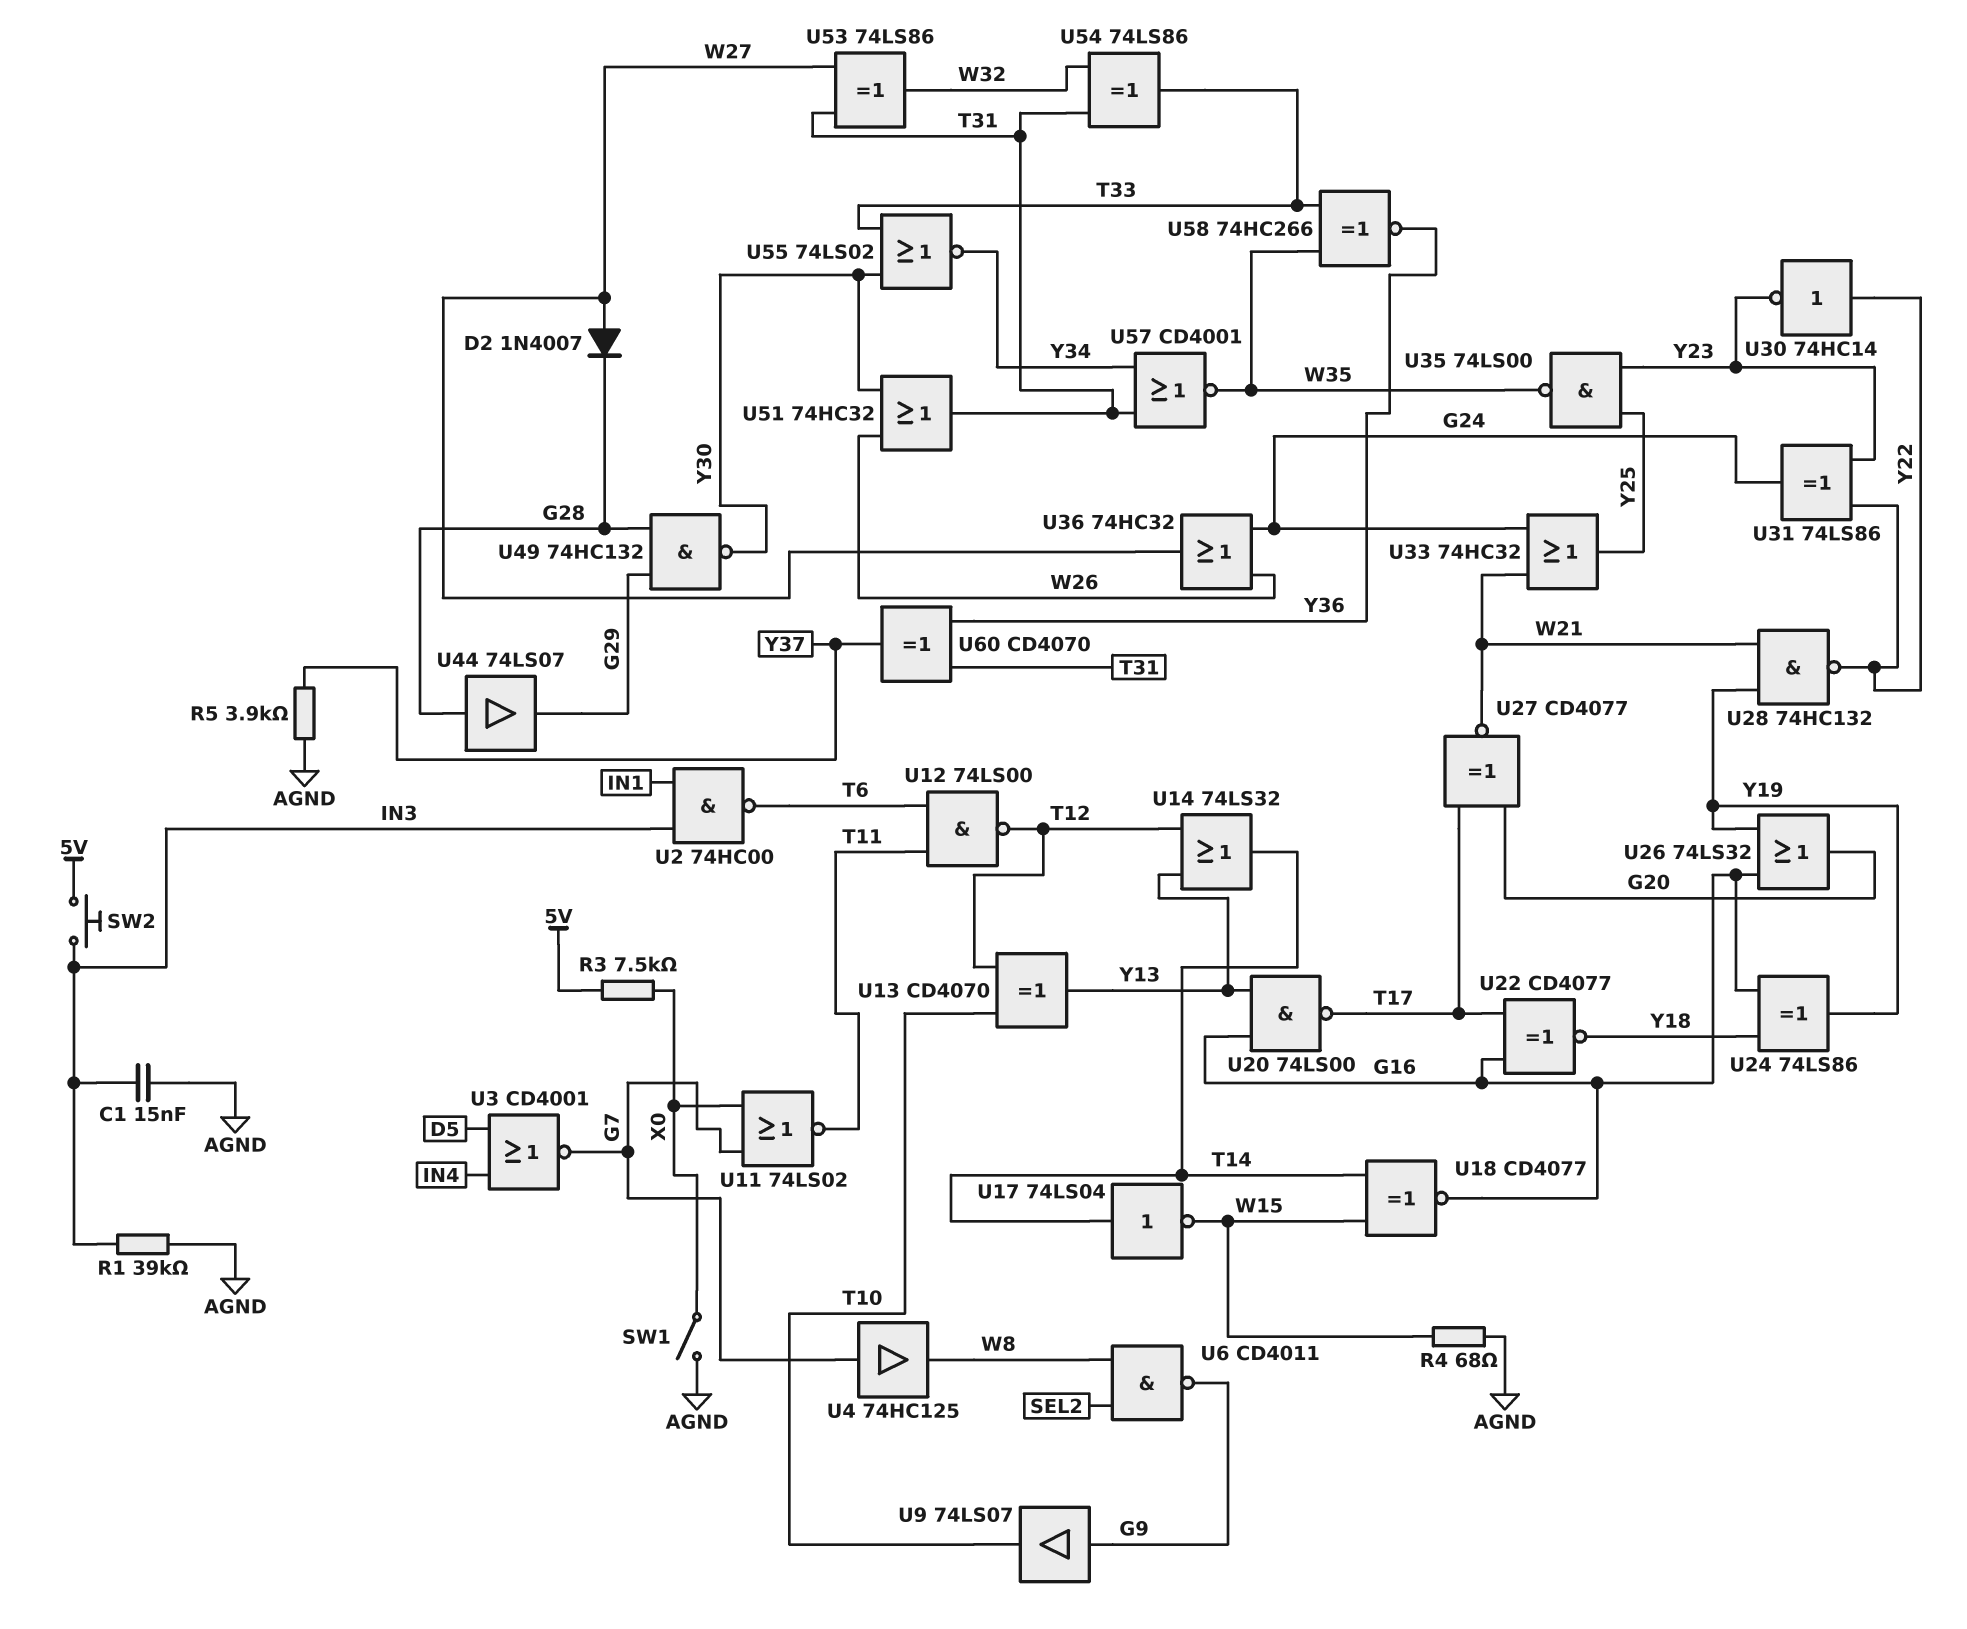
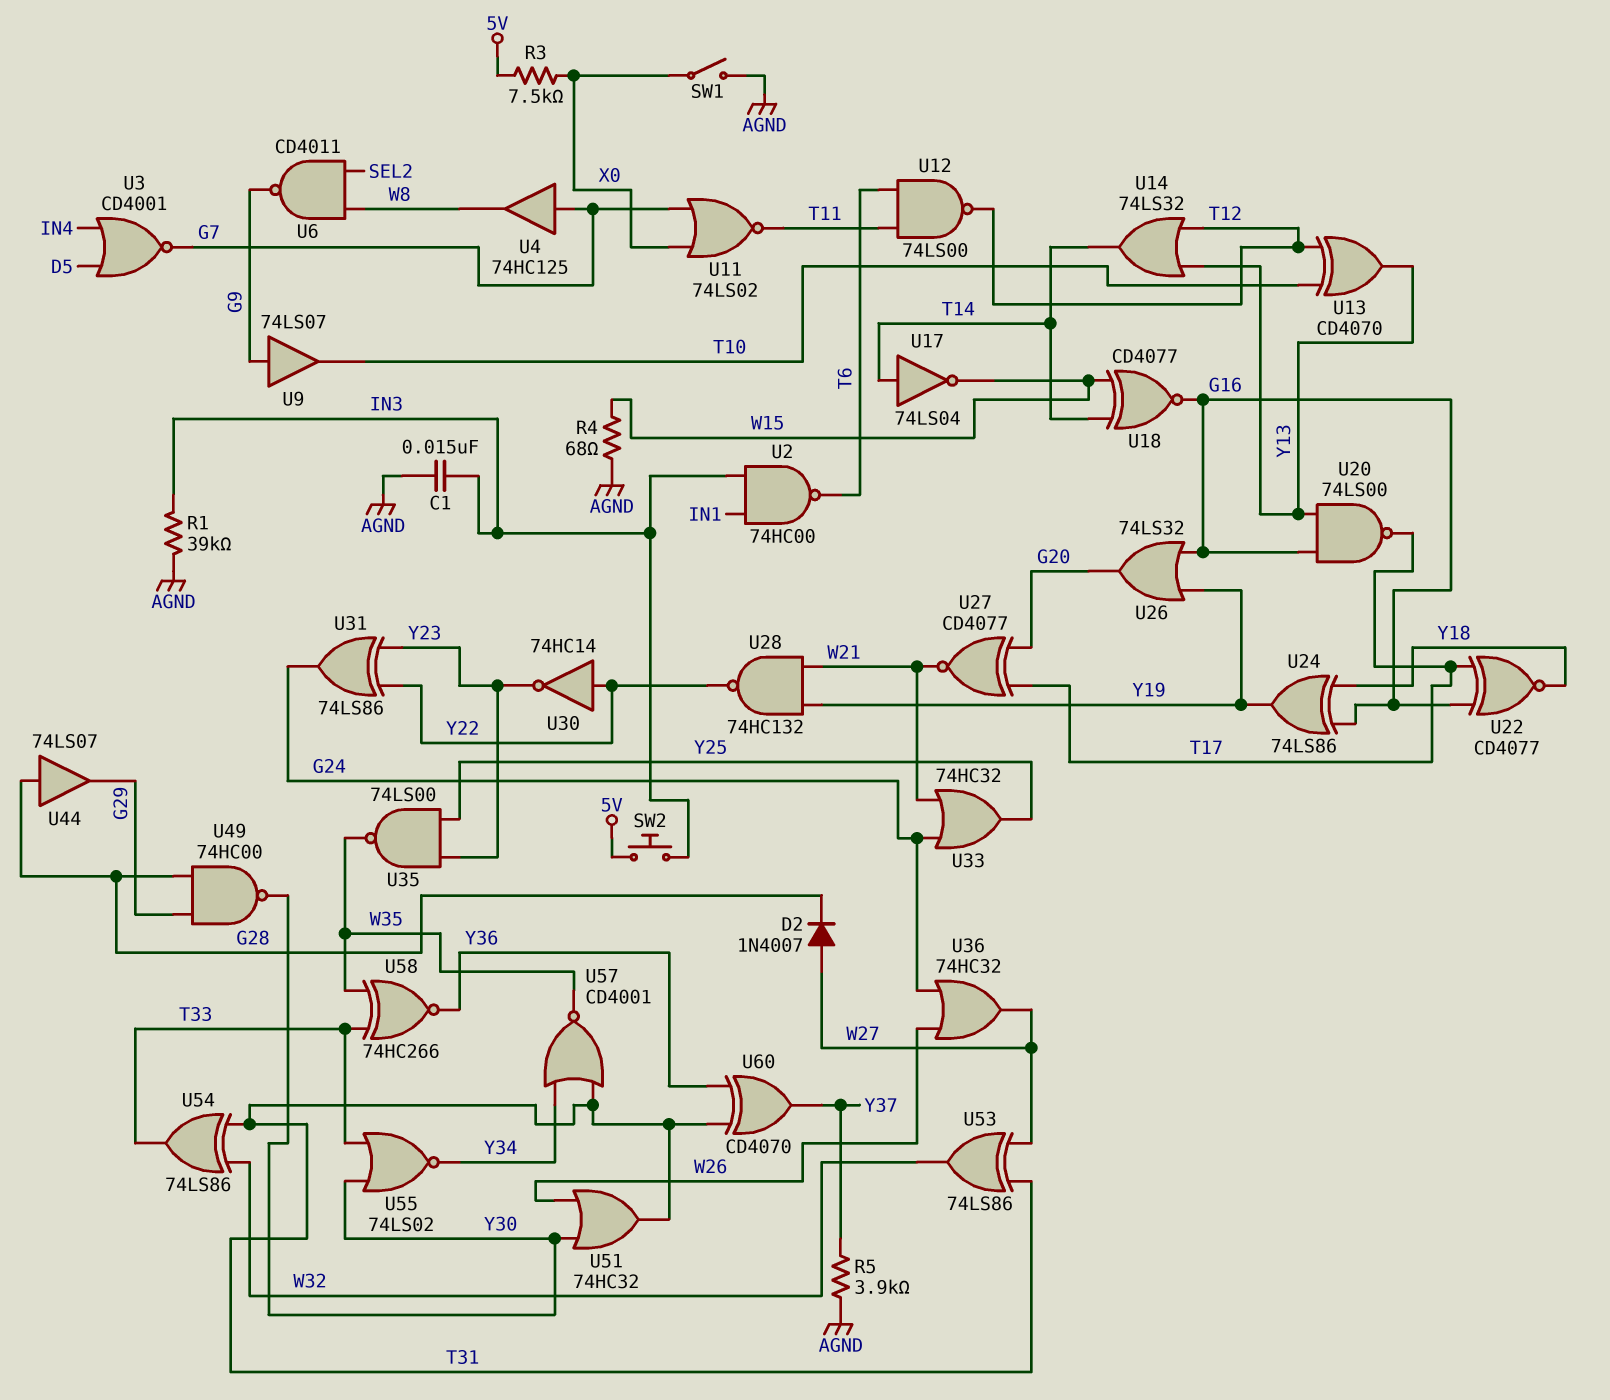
U49: NAND 74HC132 (in G28, in G29, out Y30) -> NAND 74HC00 (in G28, in G29, out Y30)

